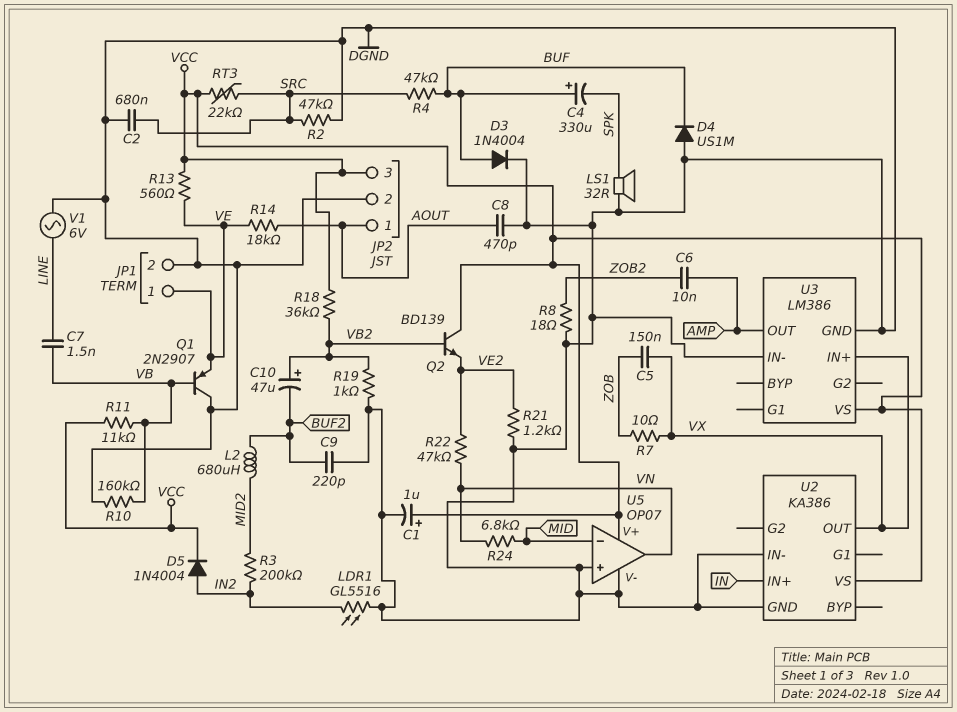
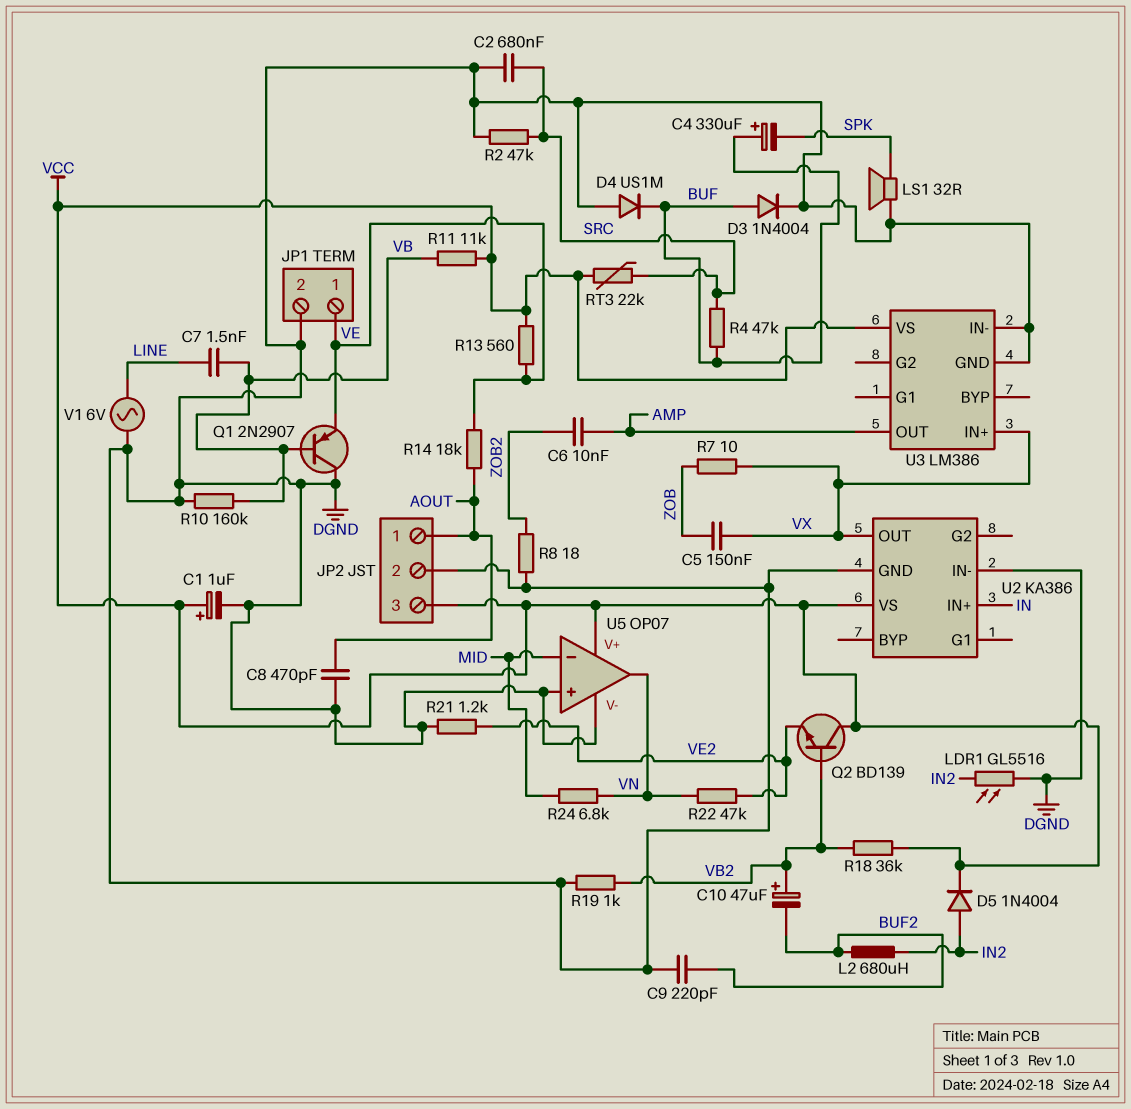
L2: 680uH (BUF2, MID2) -> 680uH (BUF2, IN2)
R3: 200k (IN2, MID2) -> none

